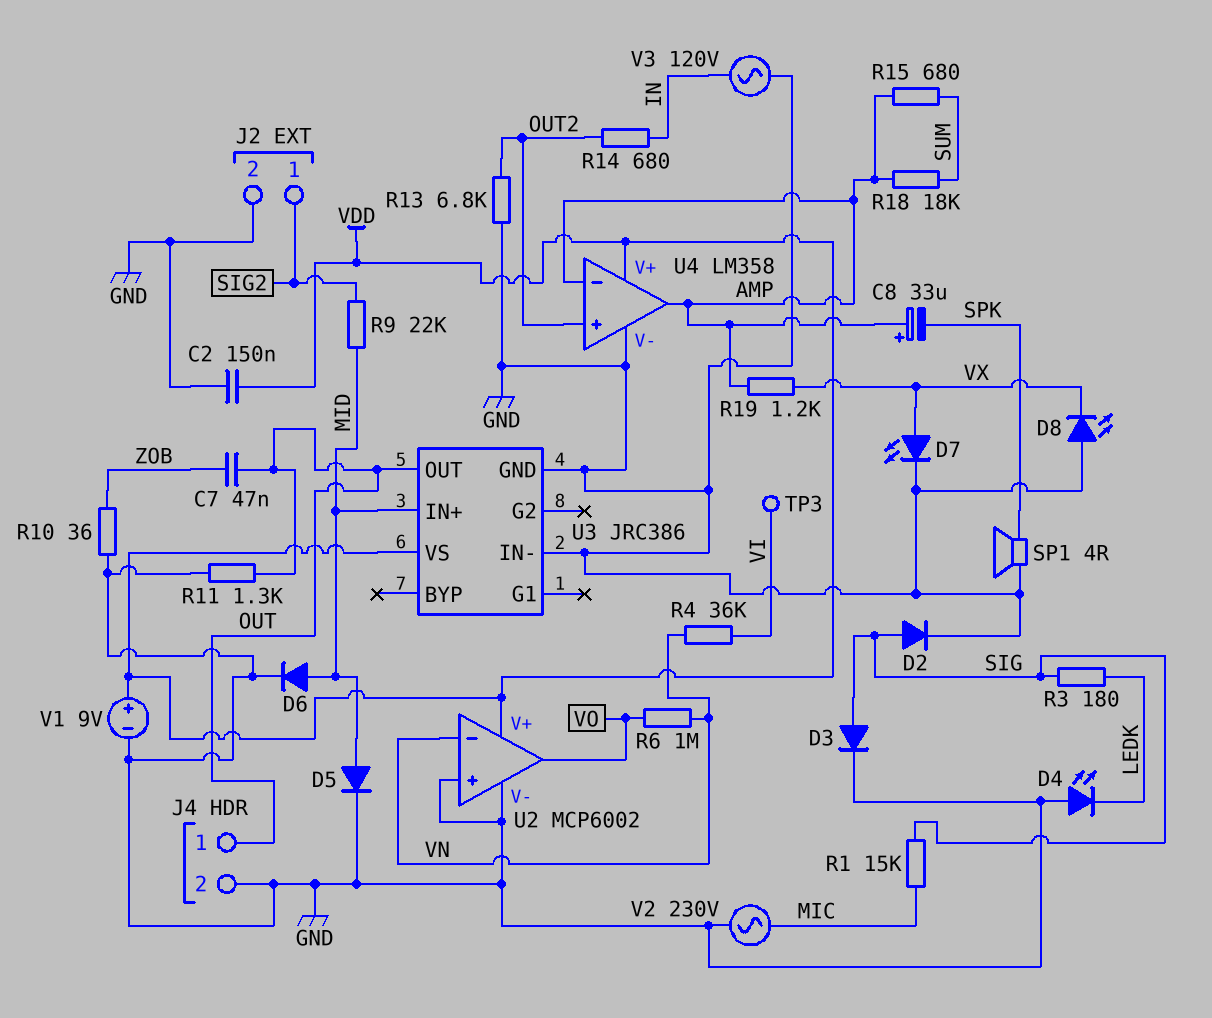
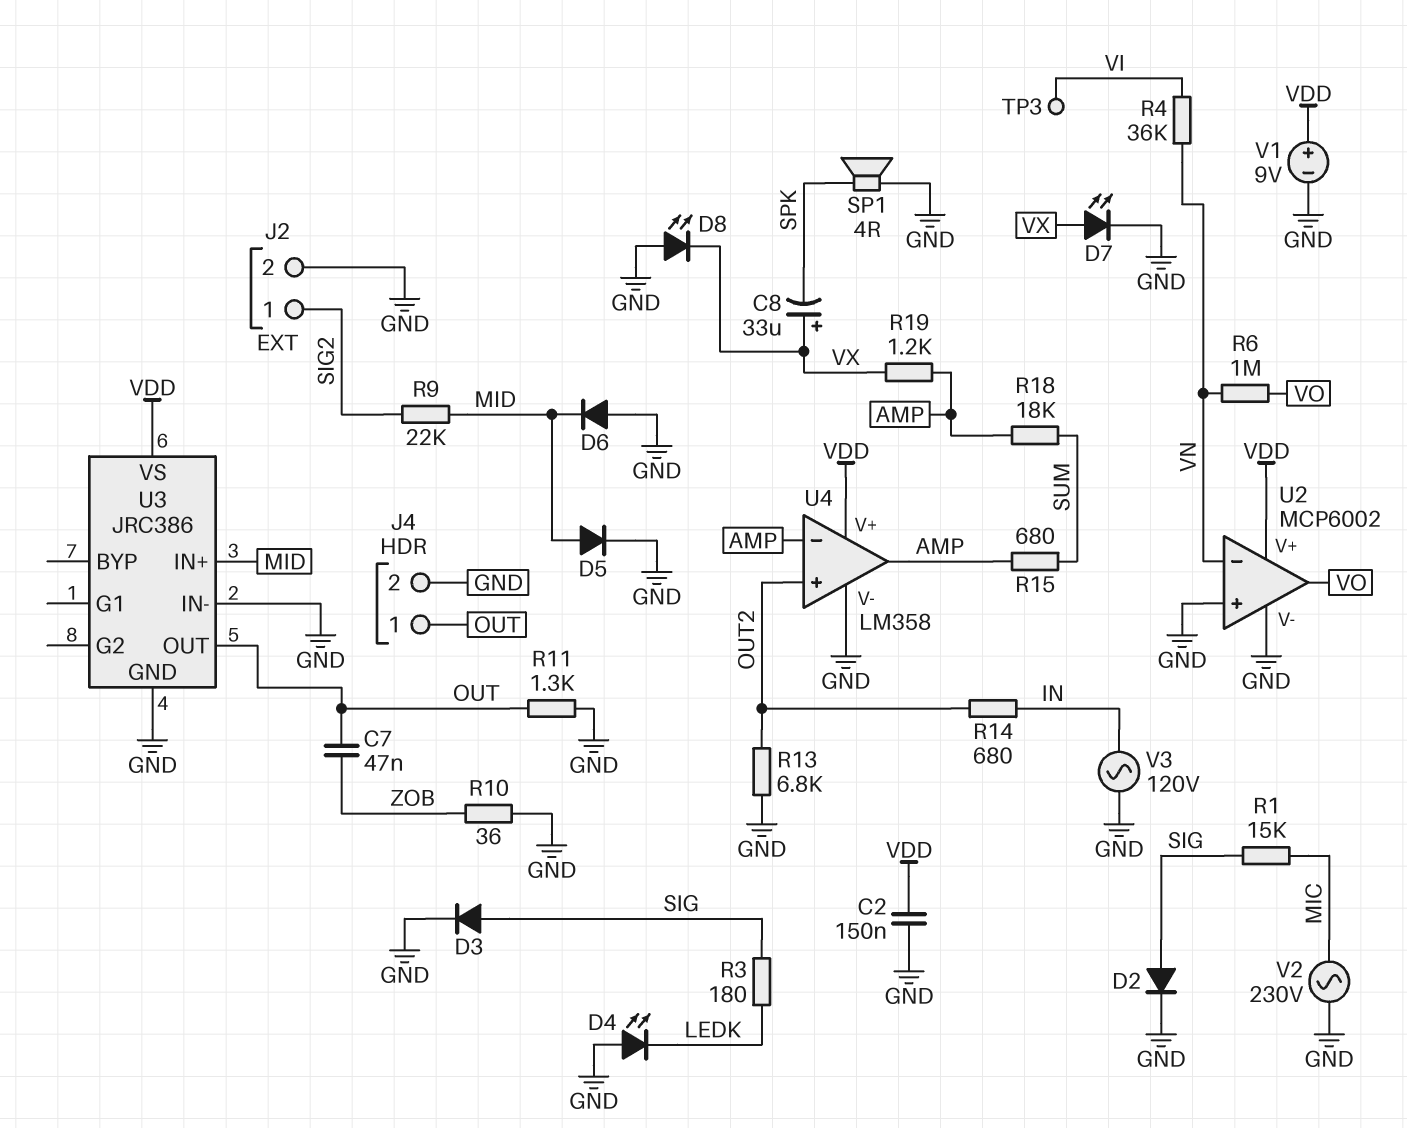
C8: 33uF (plus AMP, minus SPK) -> 33uF (plus VX, minus SPK)
D6: diode (A MID, K GND) -> diode (A GND, K MID)

